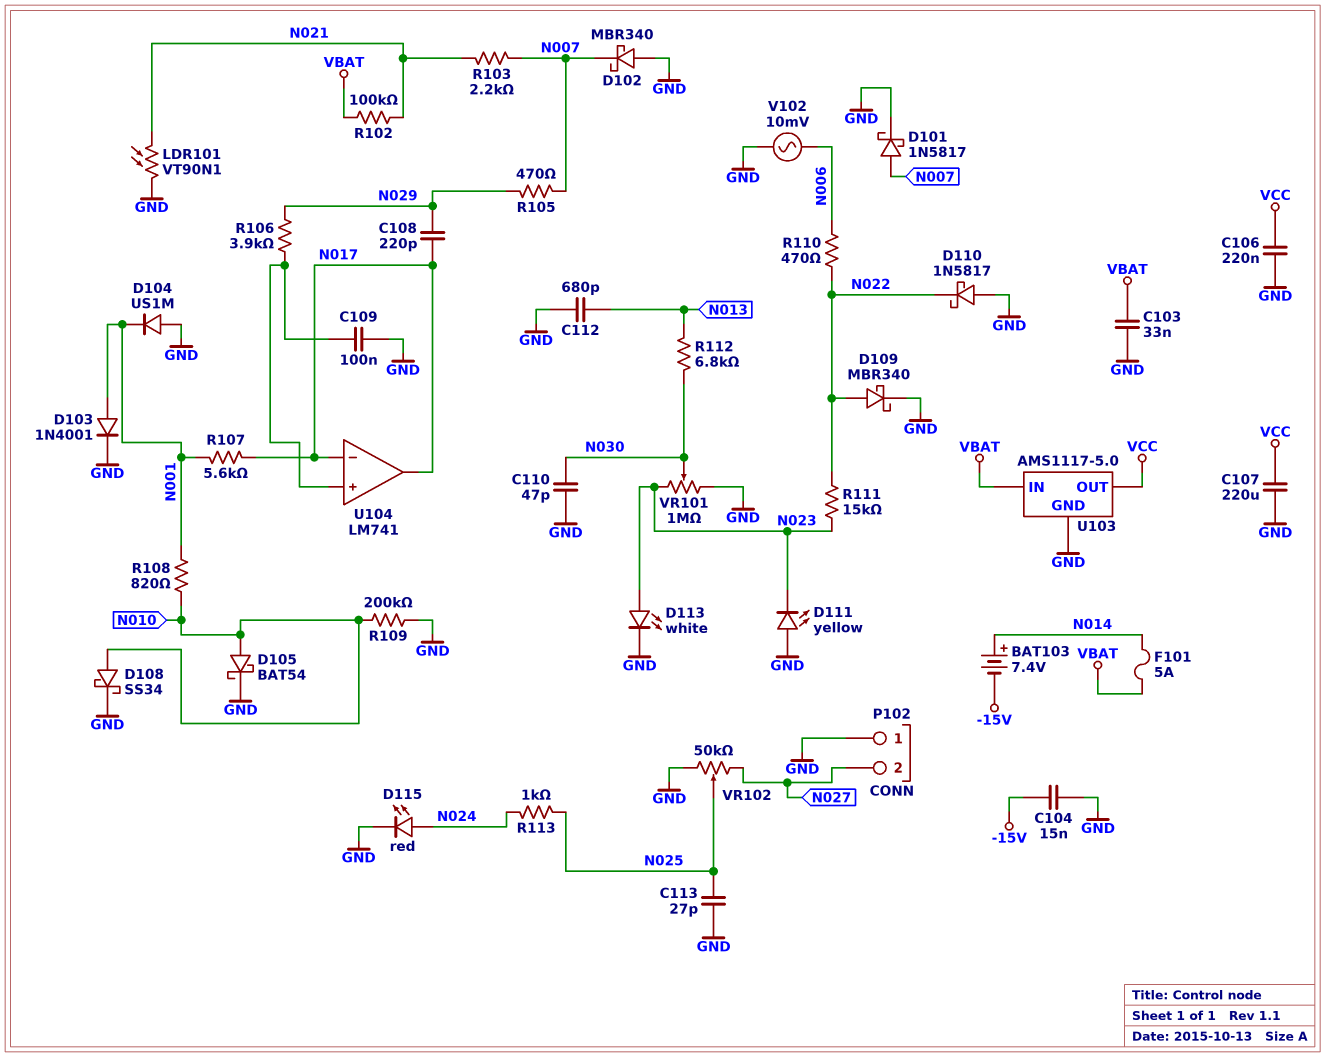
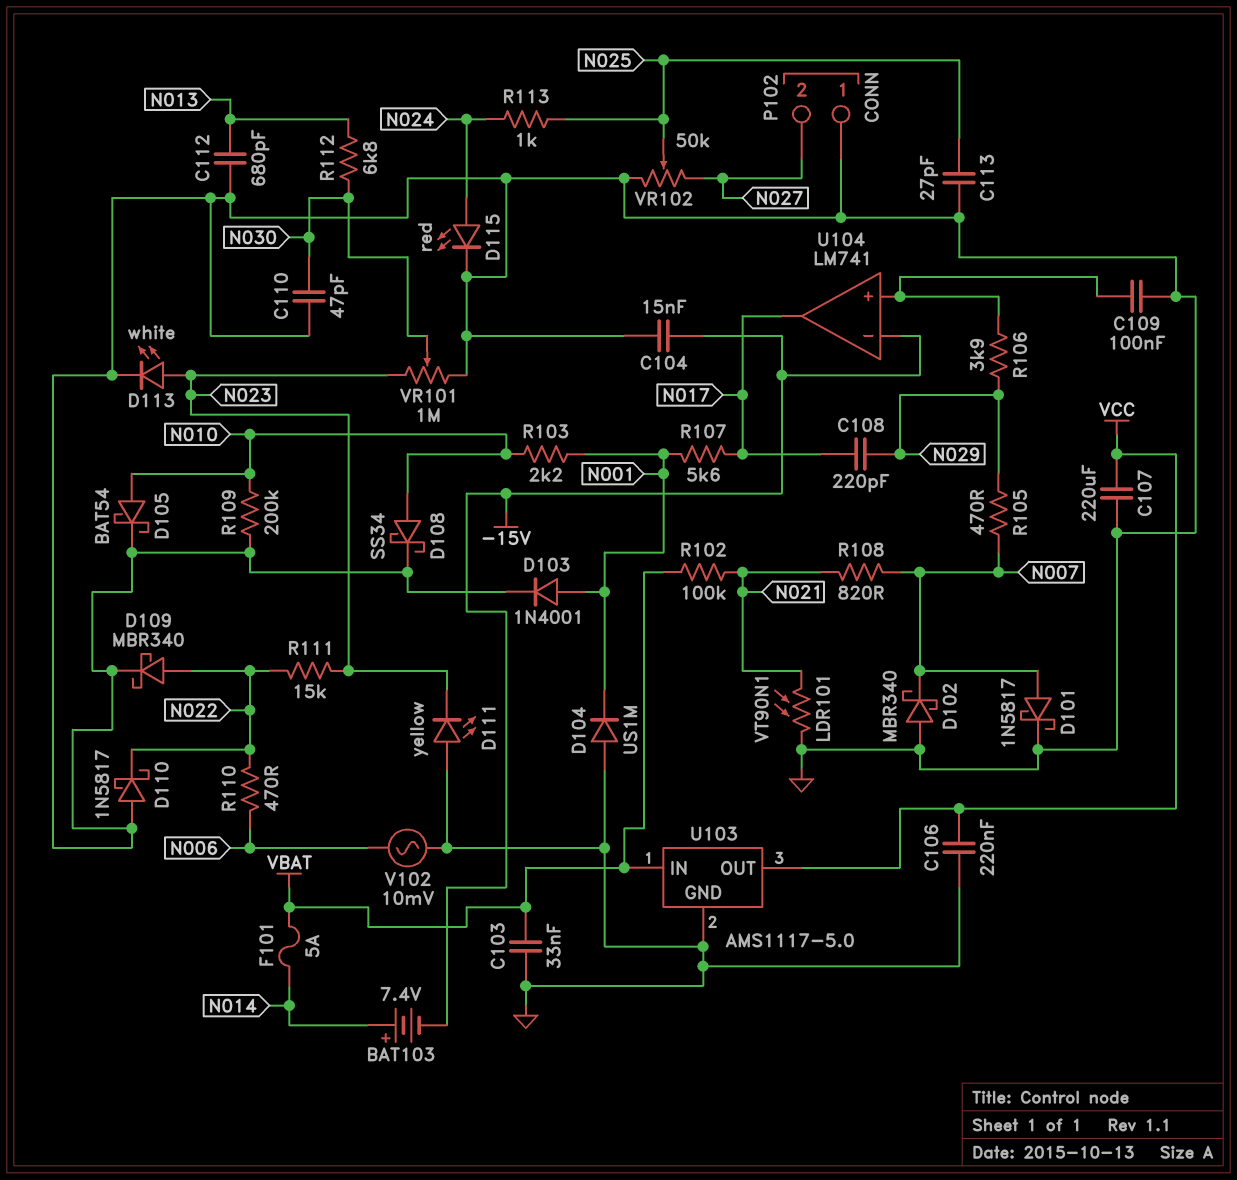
R103: 2.2k (N007, N021) -> 2.2k (N001, N010)
R108: 820 (N001, N010) -> 820 (N007, N021)
U104 pin in-: N017 -> -15V

